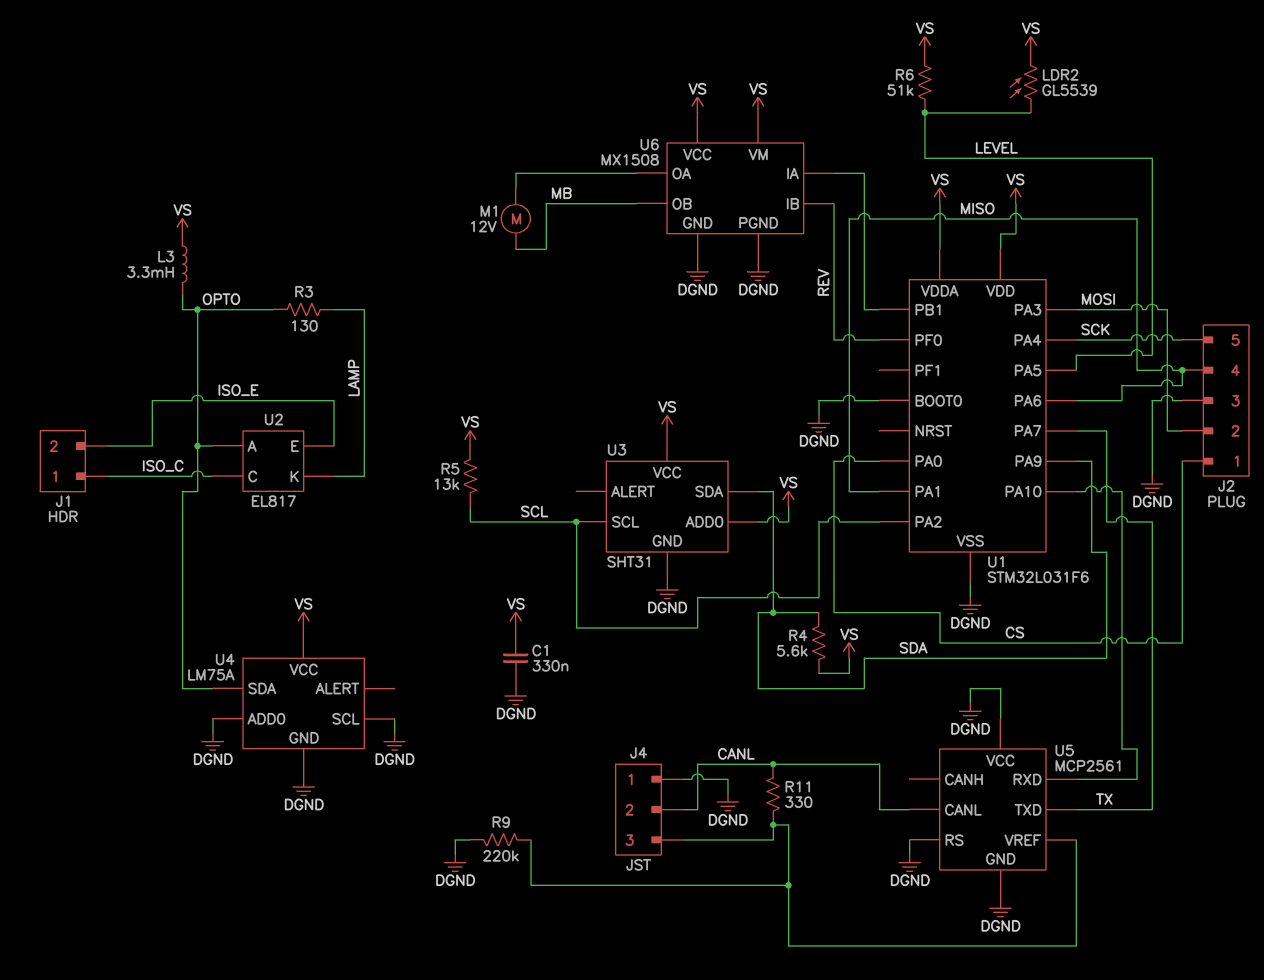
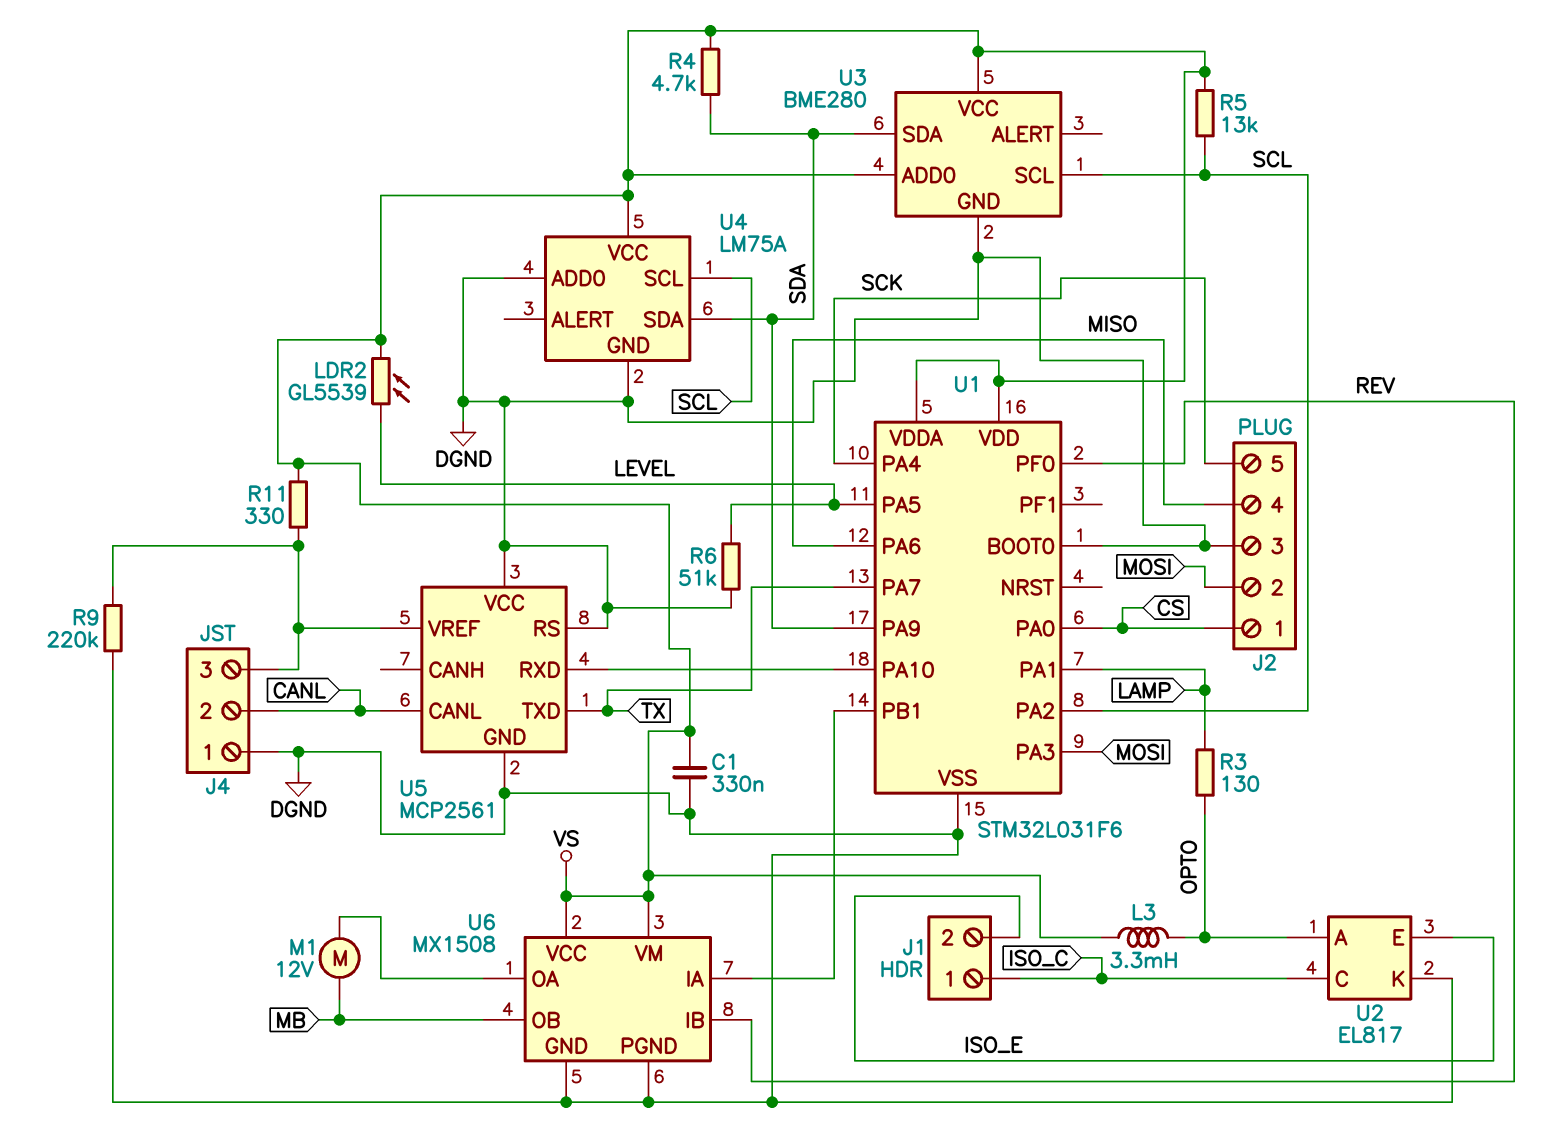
R4: 5.6k (SDA, VS) -> 4.7k (SDA, VS)
R6: 51k (LEVEL, VS) -> 51k (DGND, LEVEL)
R11: 330 (CANL, J4/3) -> 330 (J4/3, VS)
U1 pin PA1: MISO -> LAMP
U2 pin K: LAMP -> DGND
U3: SHT31 -> BME280
U4 pin SCL: DGND -> SCL
U4 pin SDA: OPTO -> SDA

